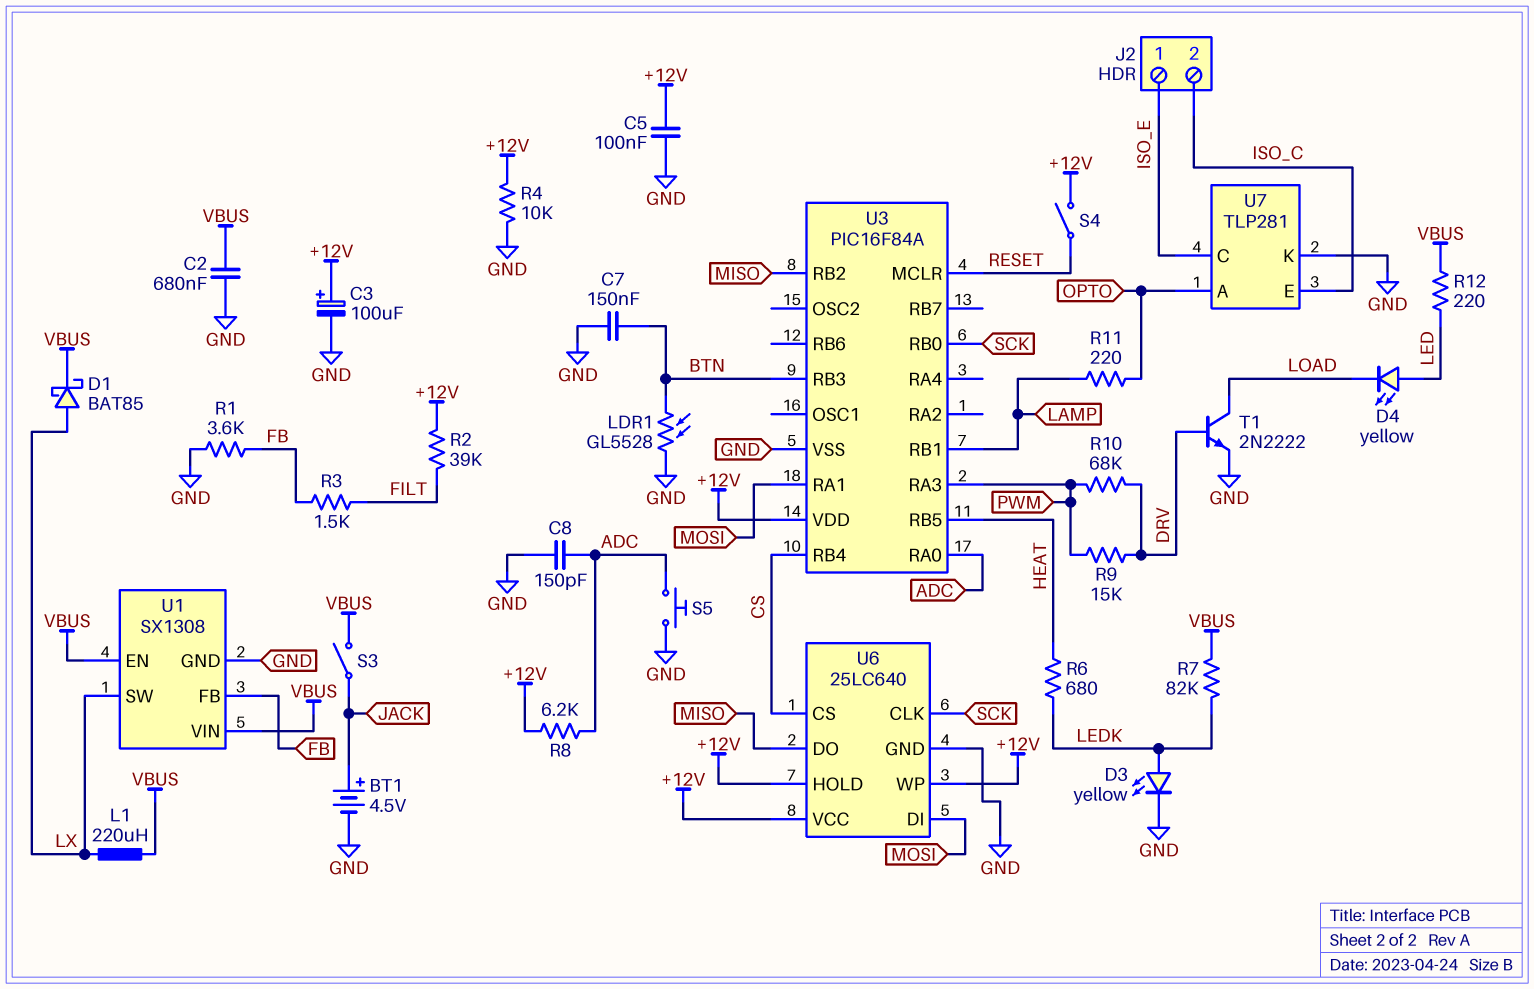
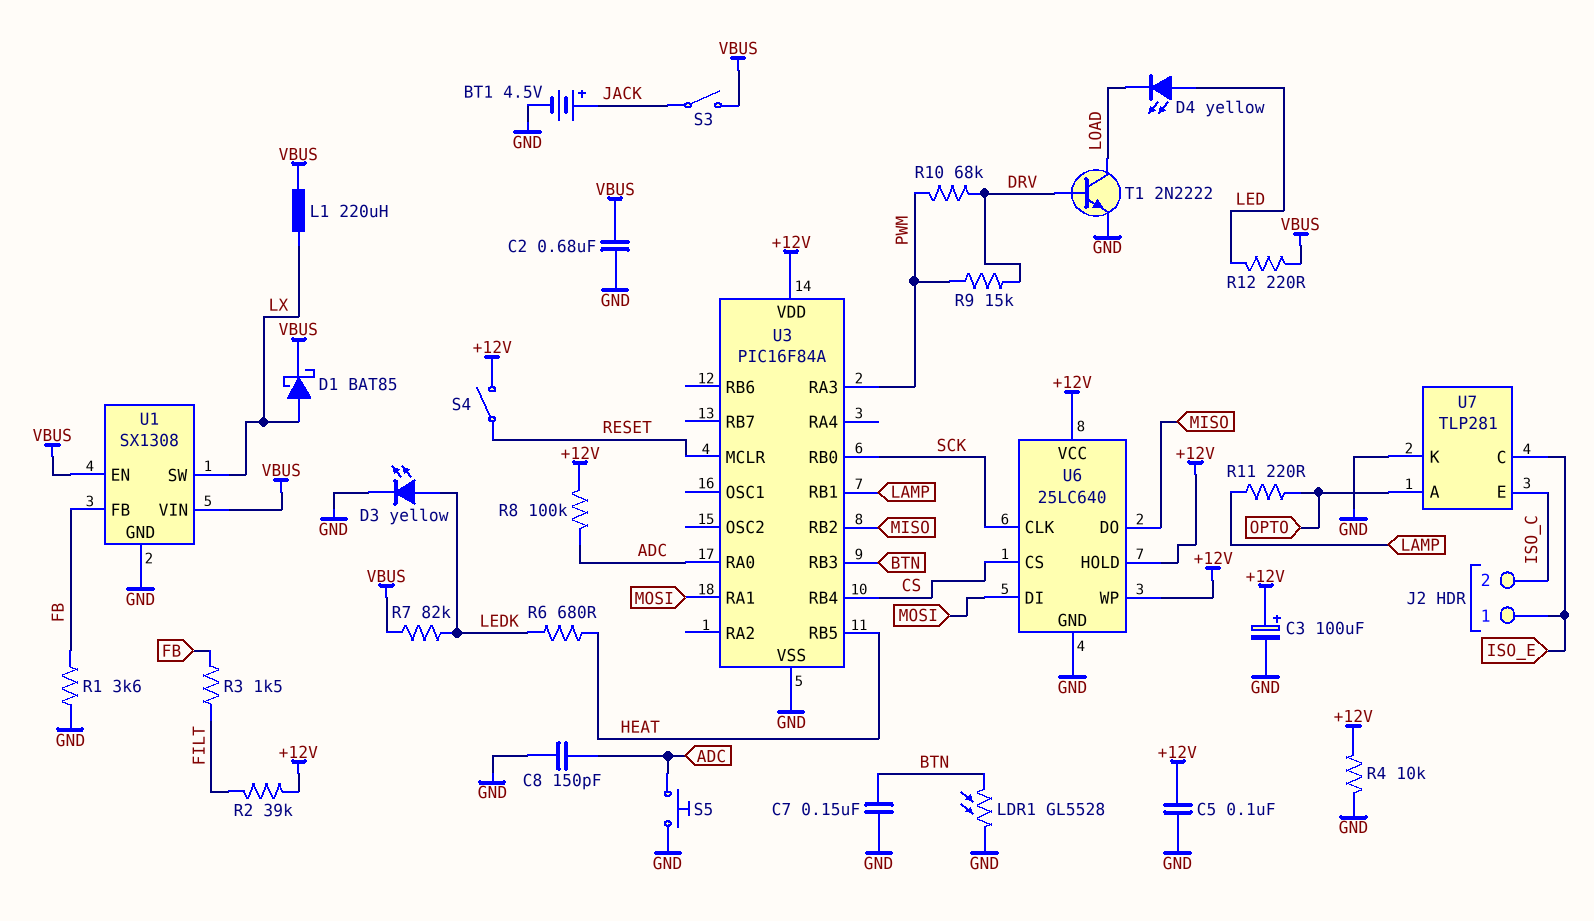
R8: 6.2k (+12V, ADC) -> 100k (+12V, ADC)

